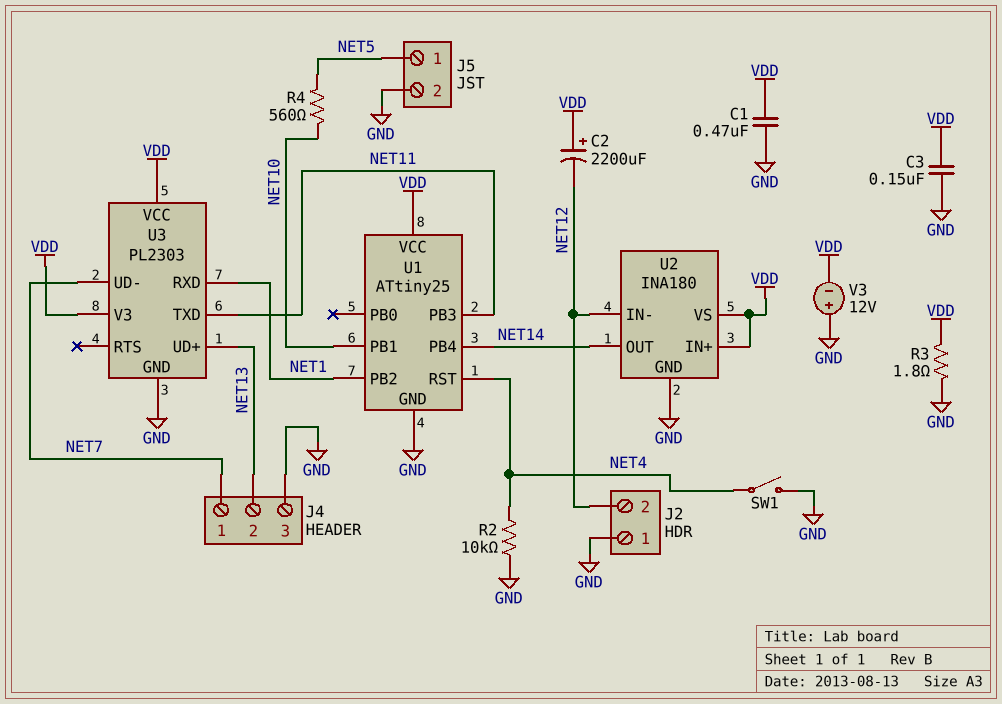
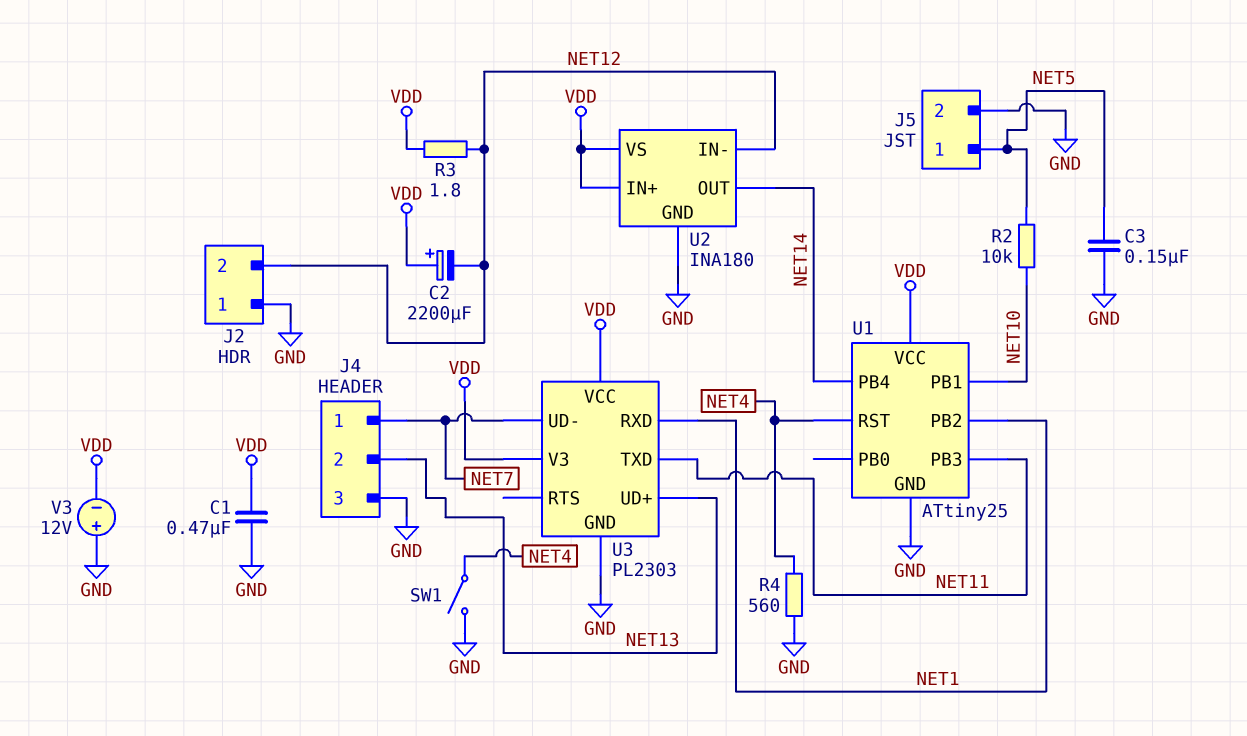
C3: 150nF (GND, VDD) -> 150nF (GND, NET5)
R2: 10k (GND, NET4) -> 10k (NET5, NET10)
R3: 1.8 (GND, VDD) -> 1.8 (NET12, VDD)
R4: 560 (NET5, NET10) -> 560 (GND, NET4)

